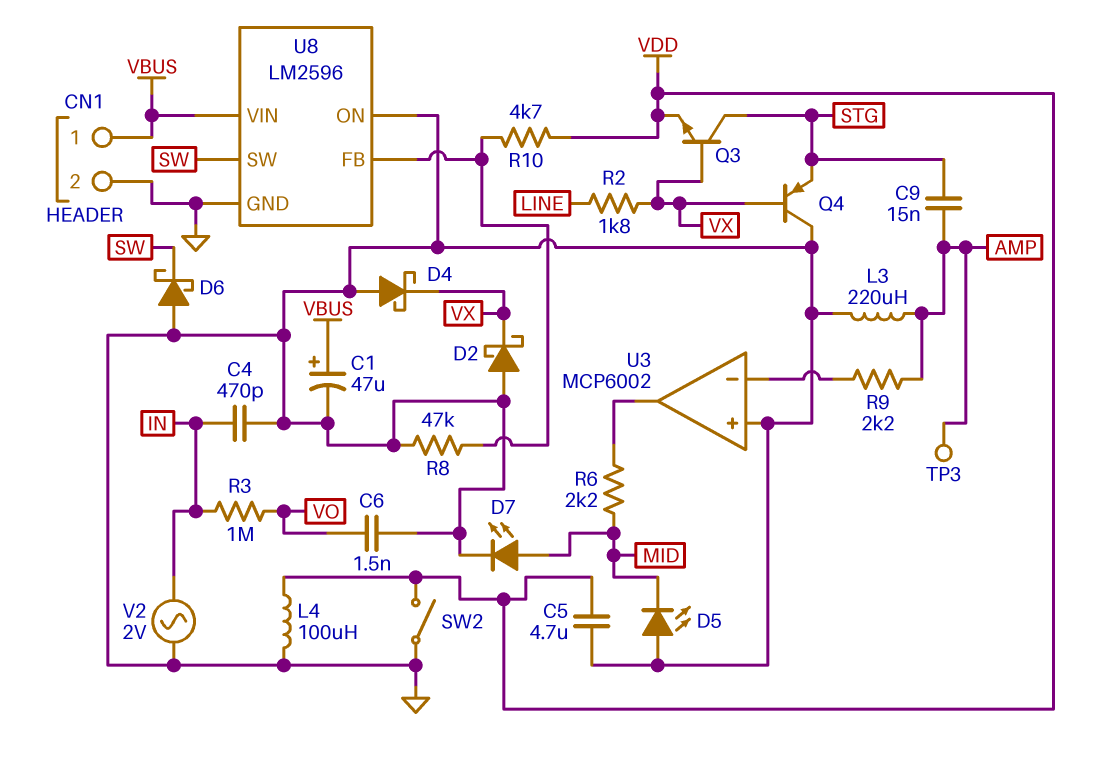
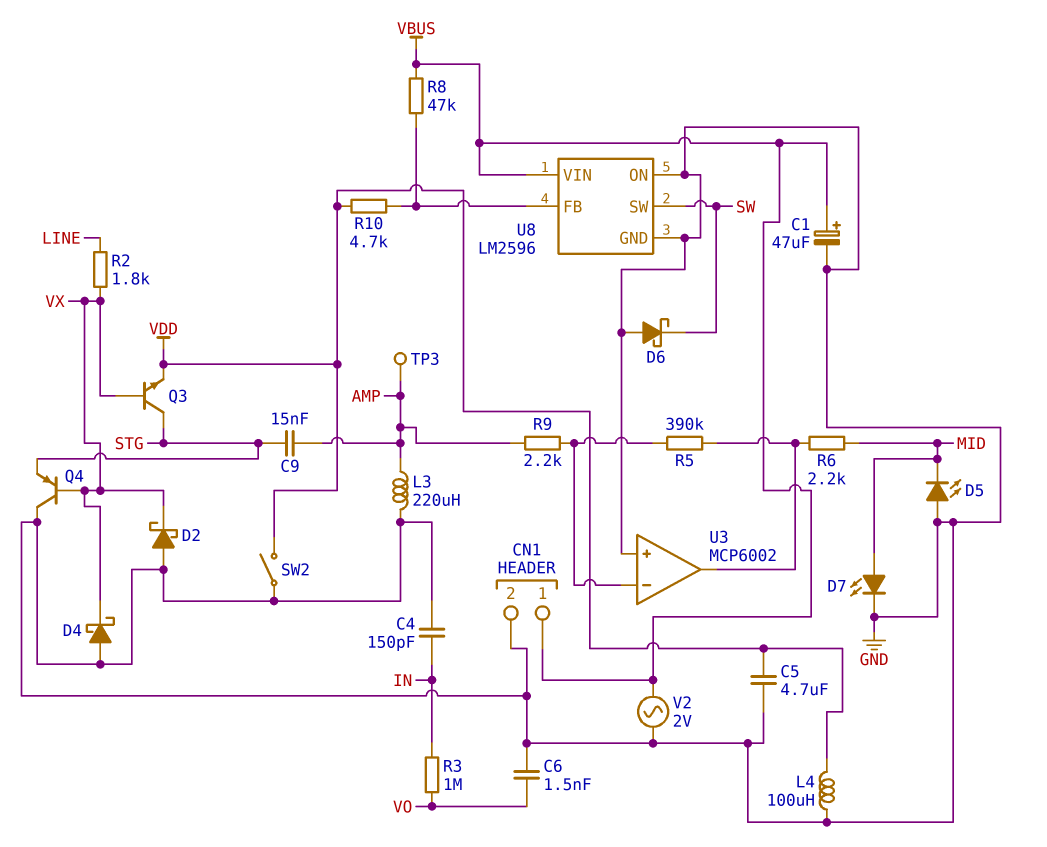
C4: 470pF (GND, IN) -> 150pF (GND, IN)
R5: none -> 390k (U3/in-, U3/out)
R8: 47k (GND, U8/FB) -> 47k (U8/FB, VBUS)
V2: AC 2V (GND, IN) -> AC 2V (GND, VBUS)

